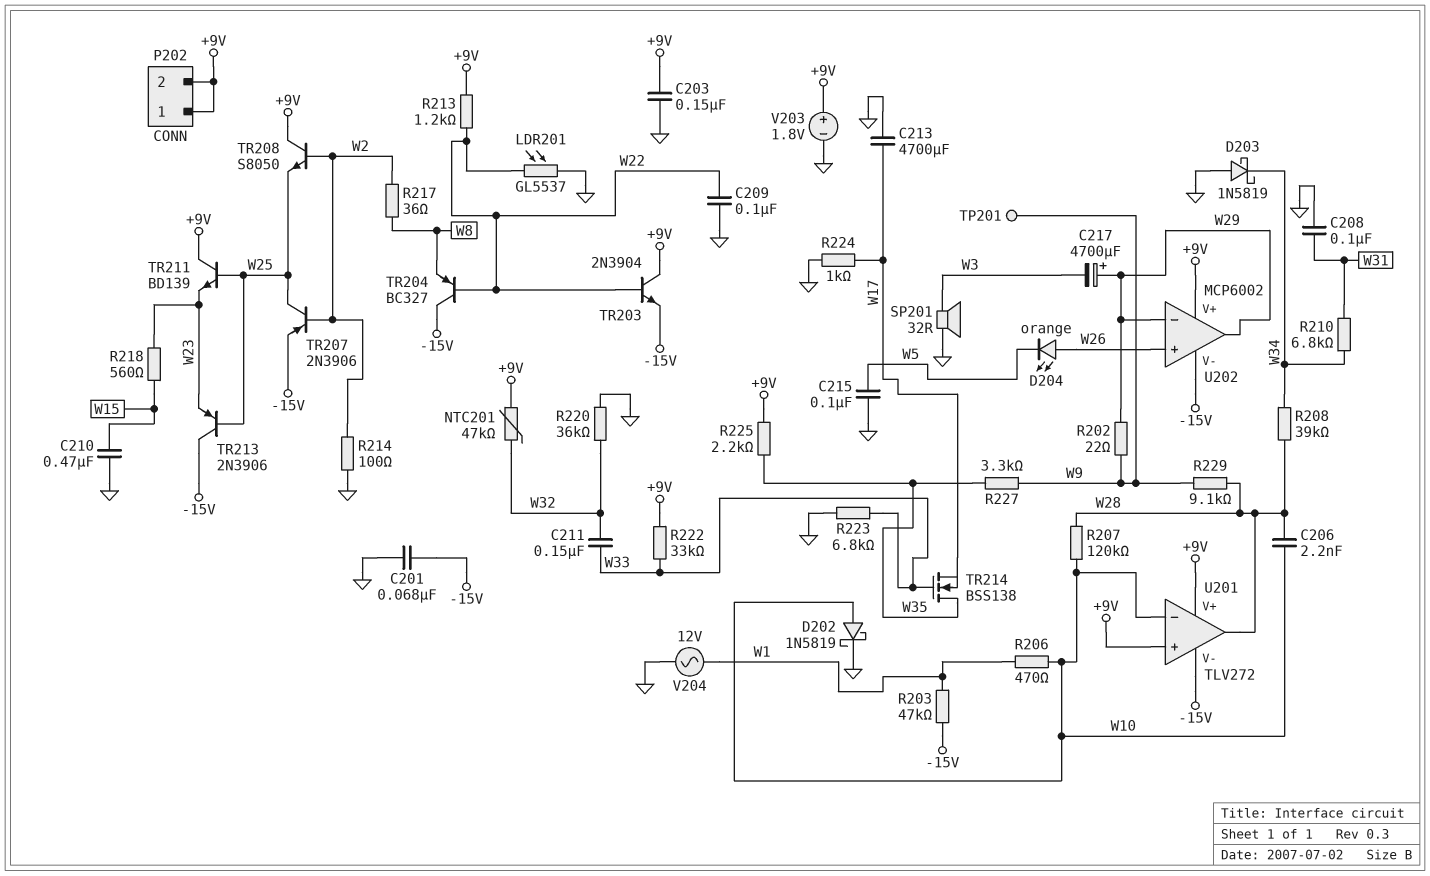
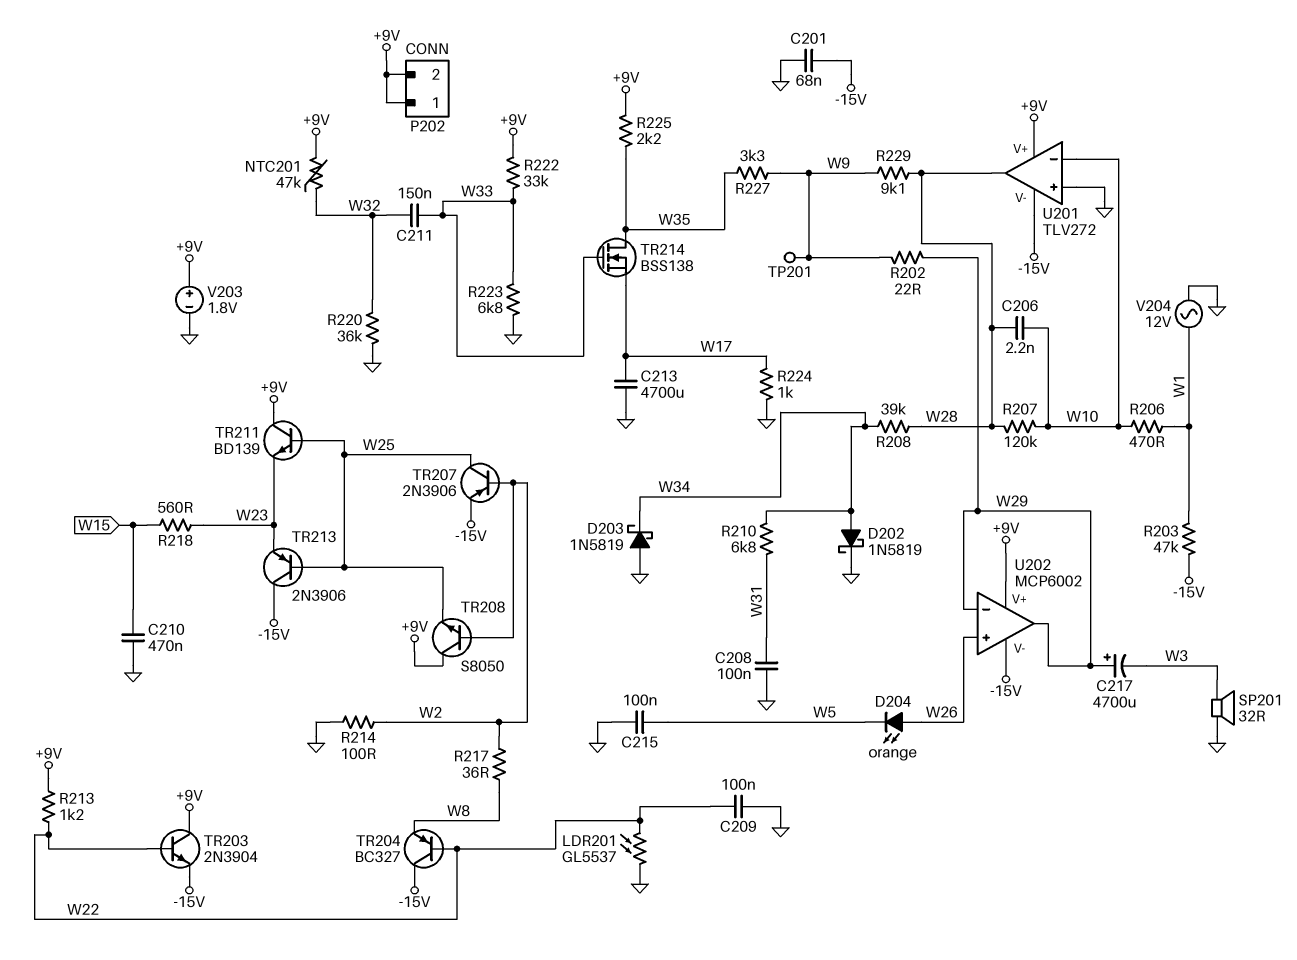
C203: 150nF (+9V, GND) -> none
D202: schottky 1N5819 (A W10, K GND) -> schottky 1N5819 (A W34, K GND)
U201 pin in+: +9V -> GND

